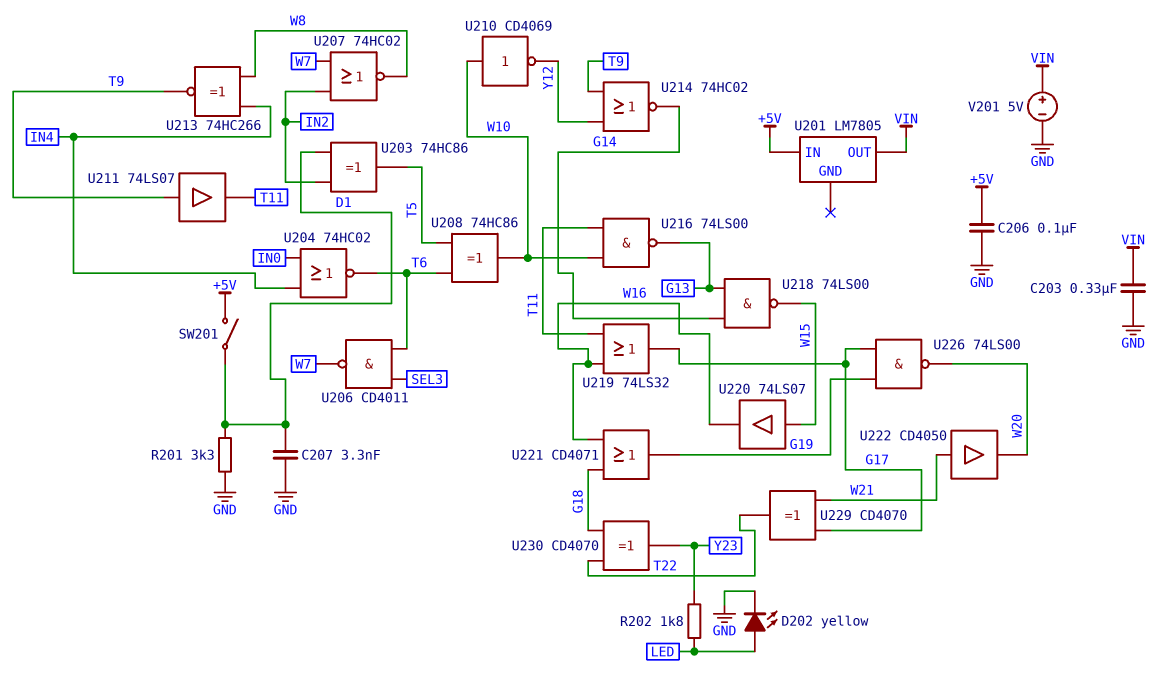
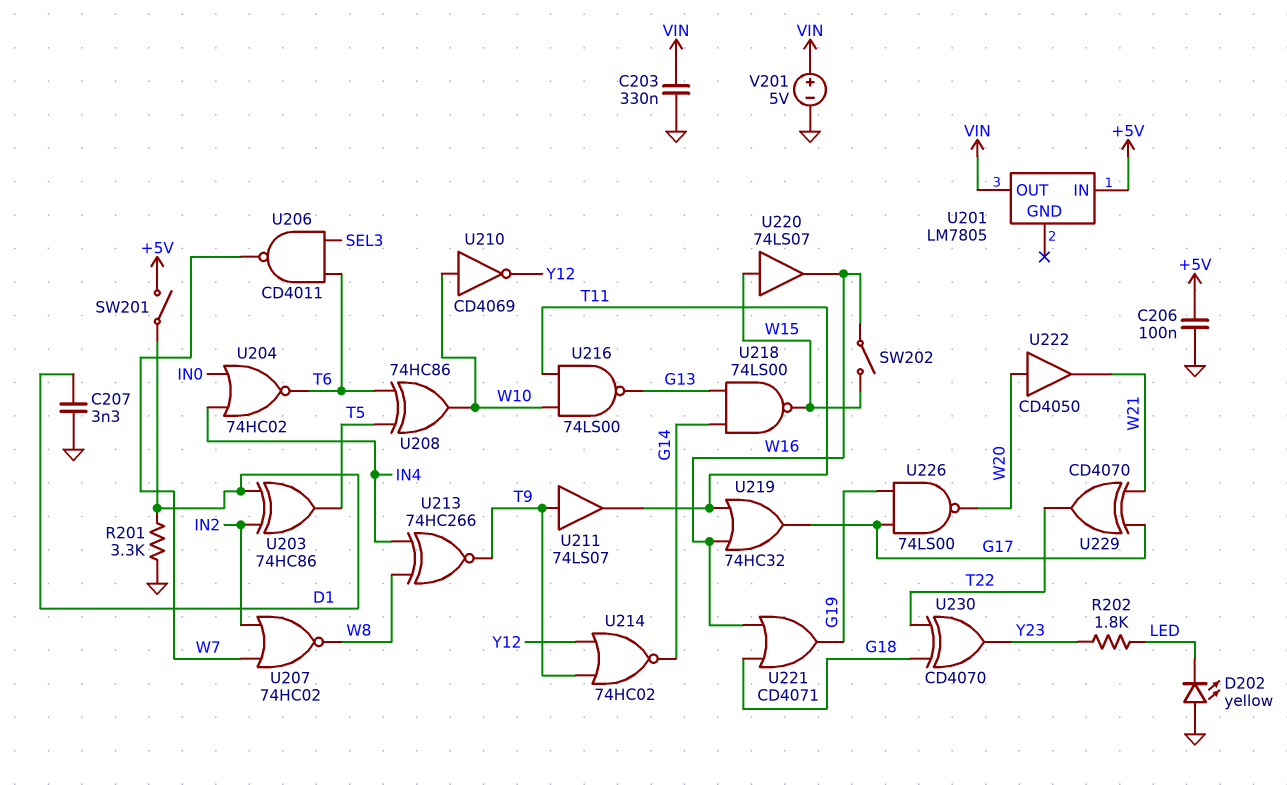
D202: LED yellow (A LED, K GND) -> LED yellow (A GND, K LED)
SW202: none -> switch (W15, W16)
U219: OR 74LS32 (in T11, in W16, out G17) -> OR 74HC32 (in T11, in W16, out G17)
U222: buffer CD4050 (in W21, out W20) -> buffer CD4050 (in W20, out W21)

